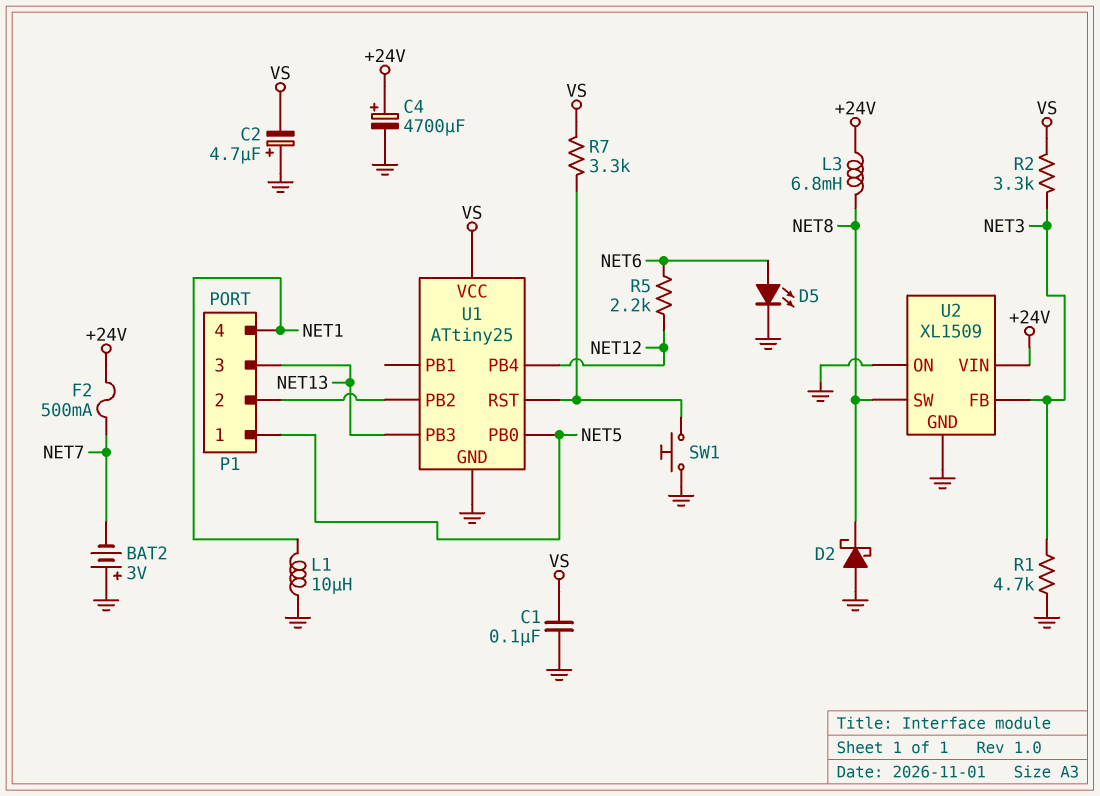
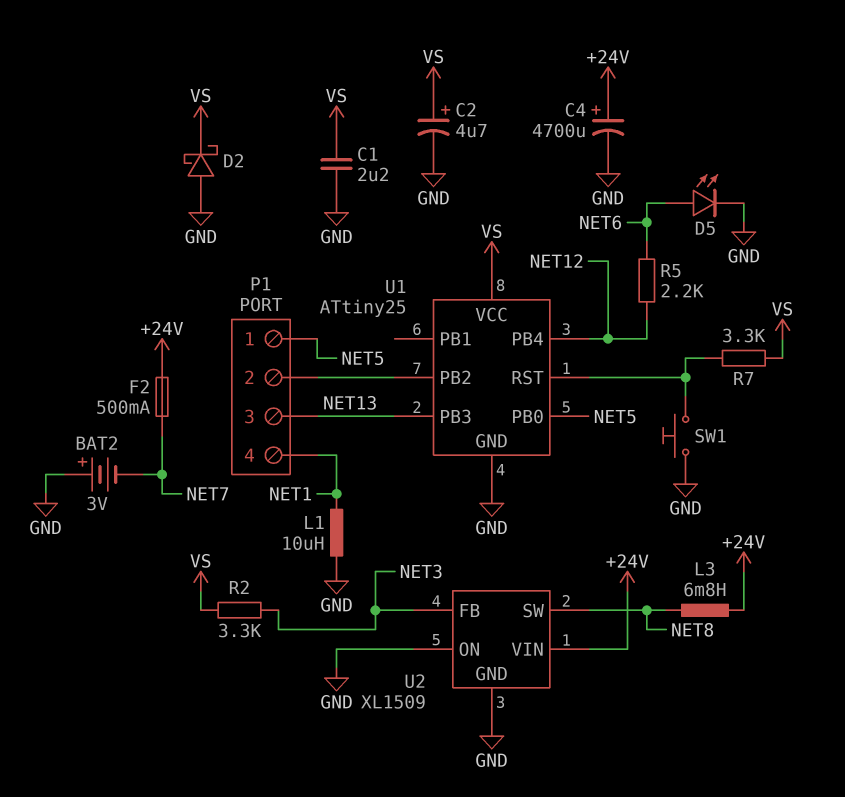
C1: 100nF (GND, VS) -> 2.2uF (GND, VS)
C2: 4.7uF (plus GND, minus VS) -> 4.7uF (plus VS, minus GND)
D2: schottky (A GND, K NET8) -> schottky (A GND, K VS)
R1: 4.7k (GND, NET3) -> none

